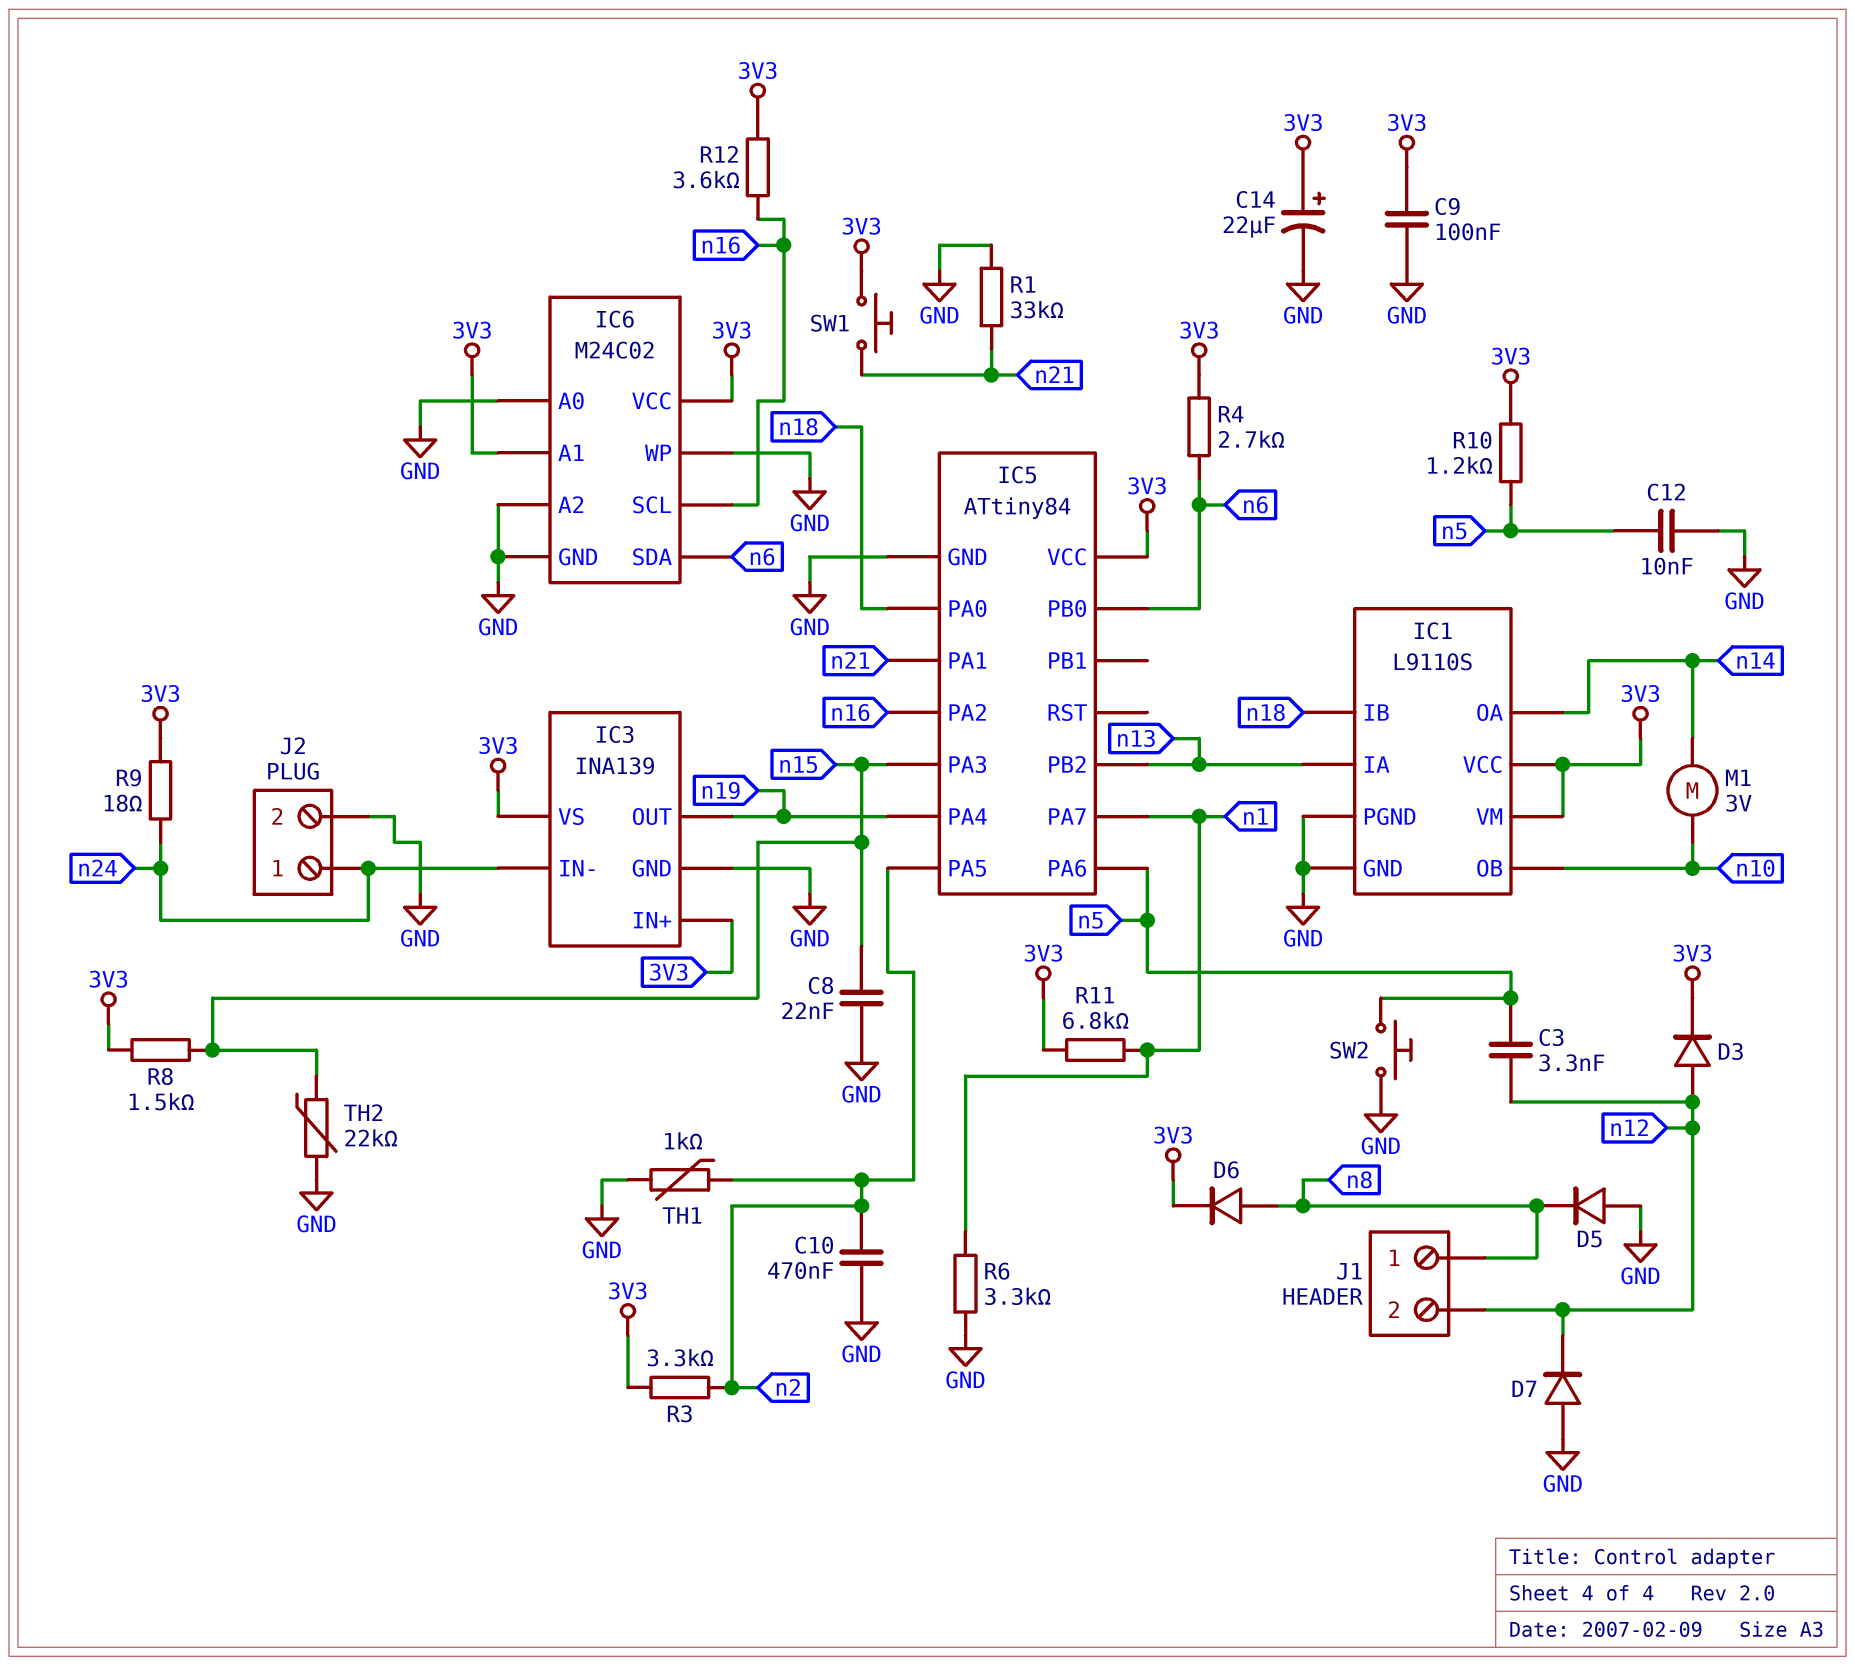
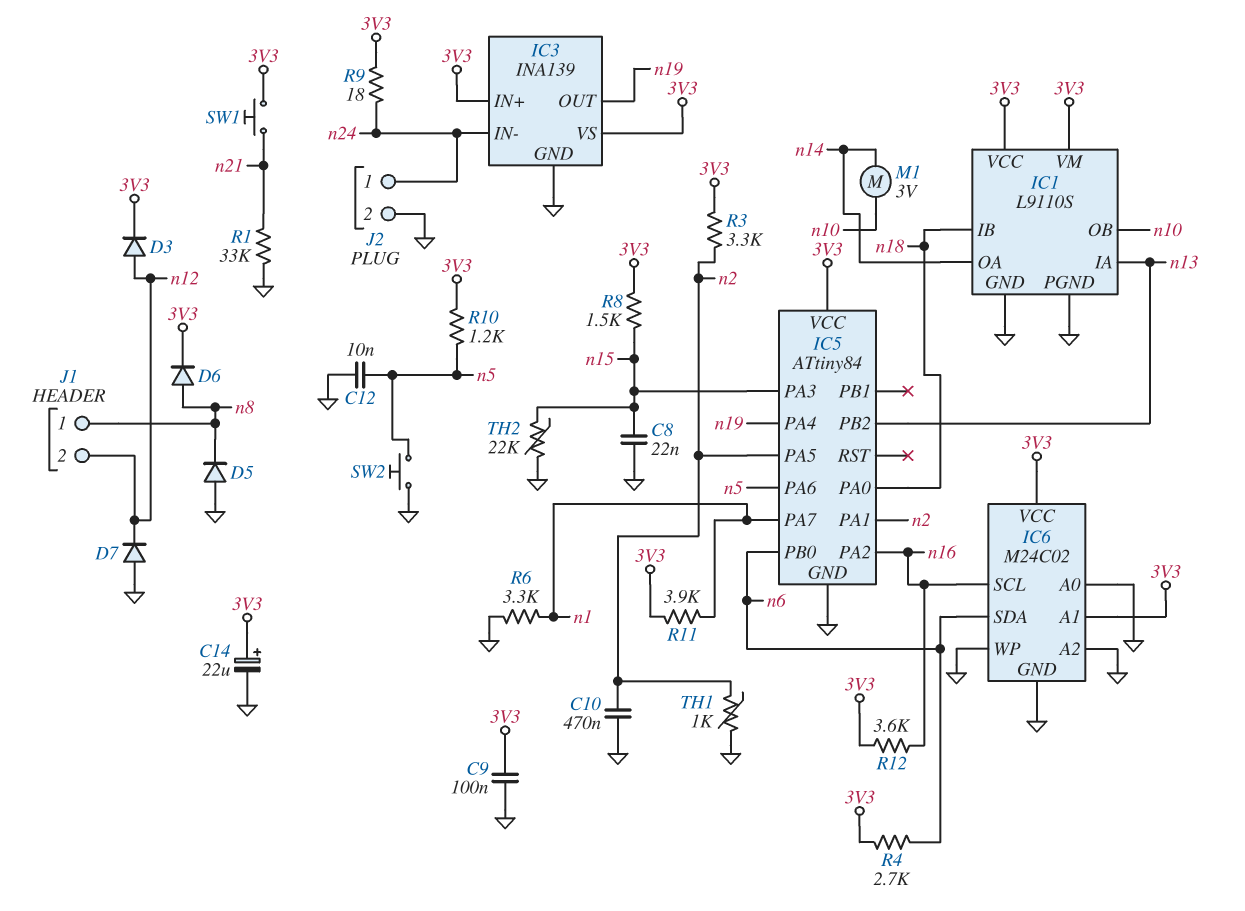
C3: 3.3nF (n5, n12) -> none
IC5 pin PA1: n21 -> n2
R11: 6.8k (3V3, n1) -> 3.9k (3V3, n1)

